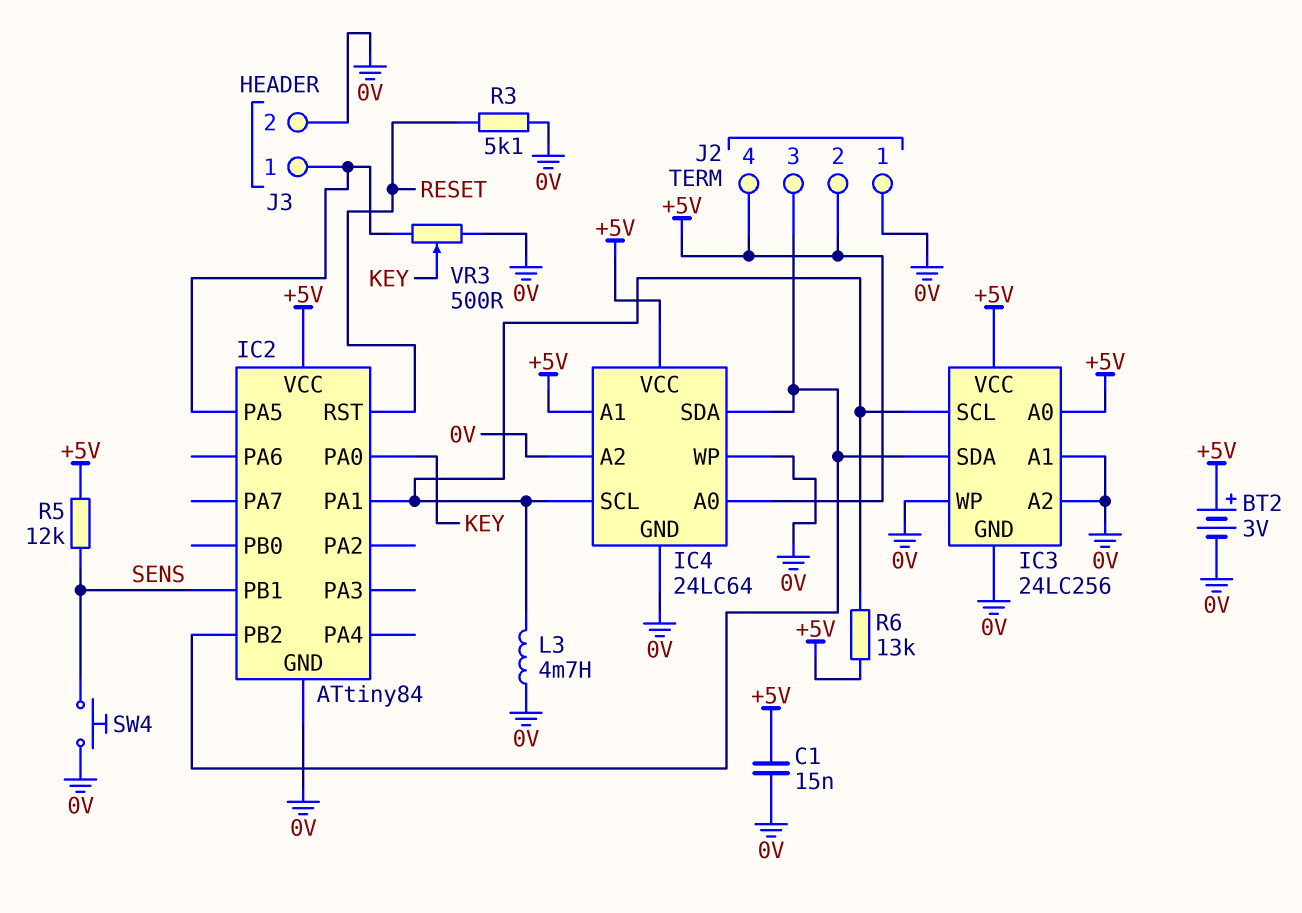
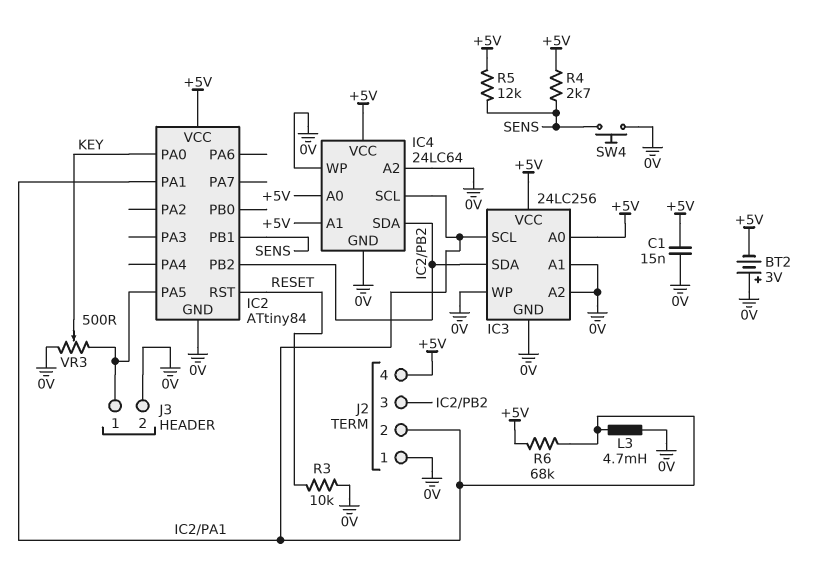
BT2: 3V (plus +5V, minus 0V) -> 3V (plus 0V, minus +5V)
J2 pin 2: +5V -> IC2/PA1
R3: 5.1k (0V, RESET) -> 10k (0V, RESET)
R4: none -> 2.7k (+5V, SENS)
R6: 13k (+5V, IC2/PA1) -> 68k (+5V, IC2/PA1)

